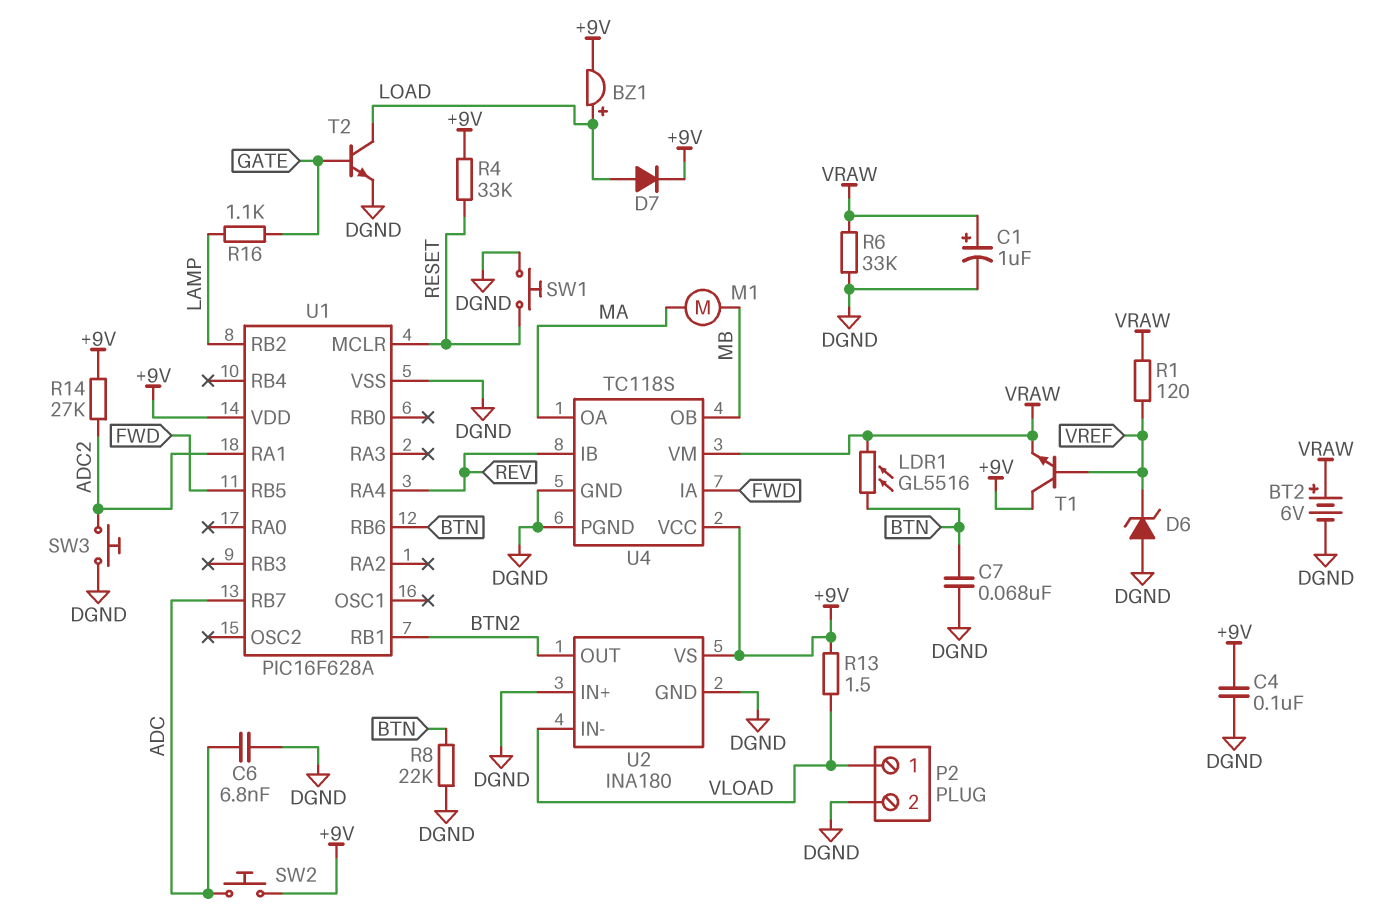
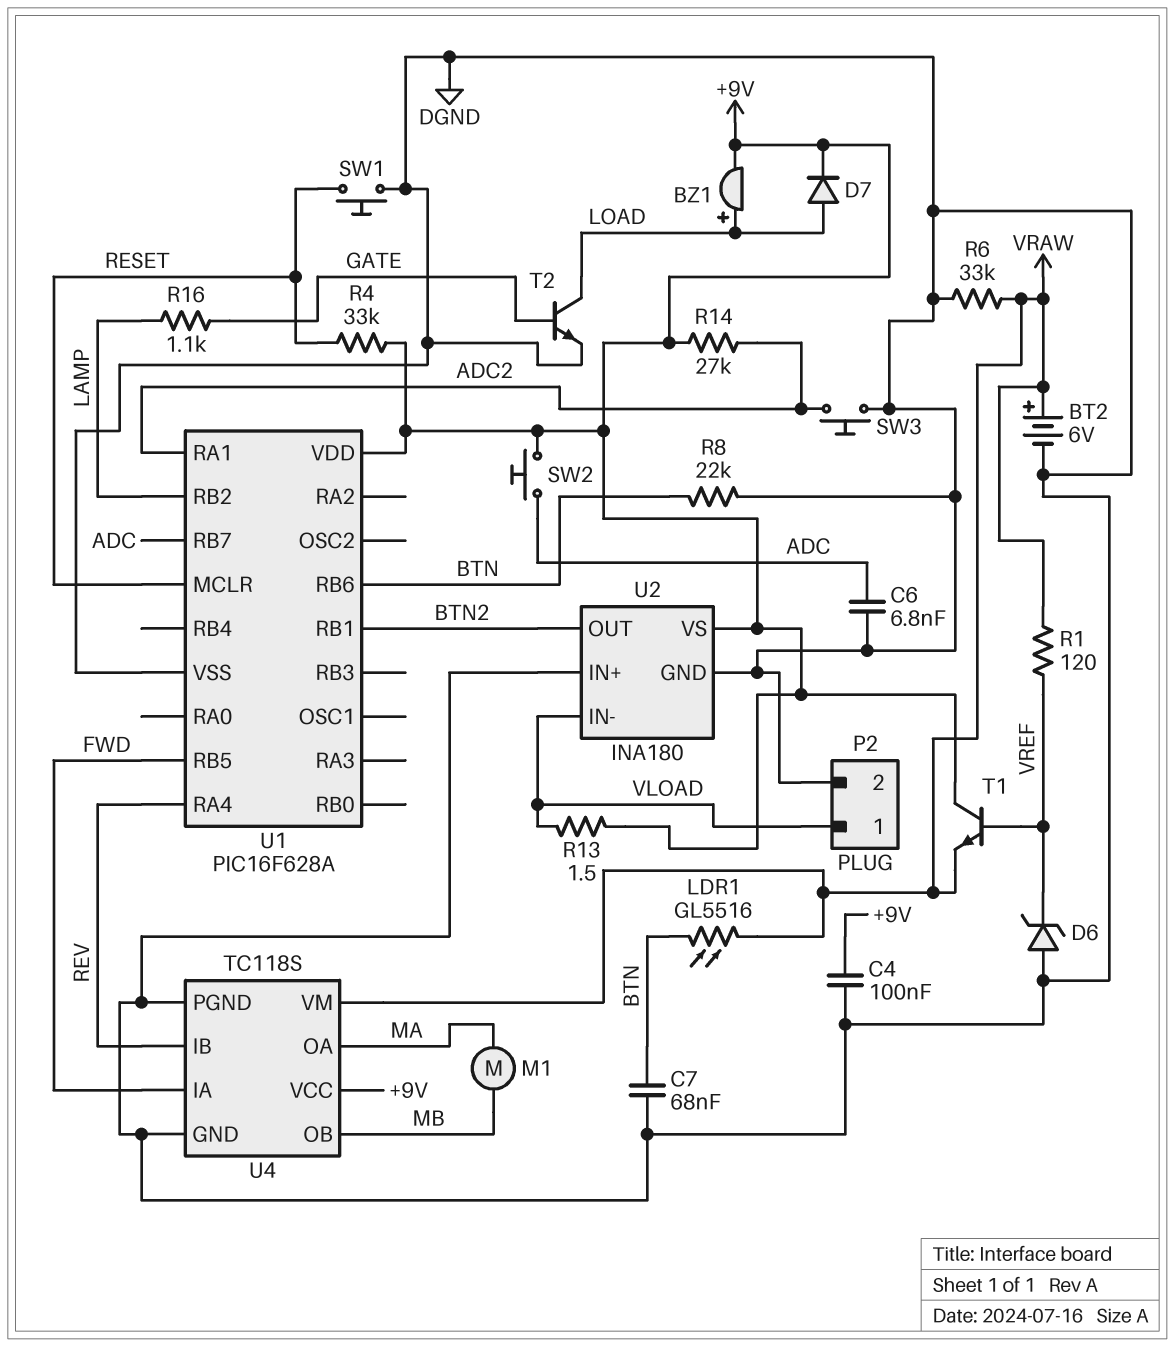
C1: 1uF (plus VRAW, minus DGND) -> none

